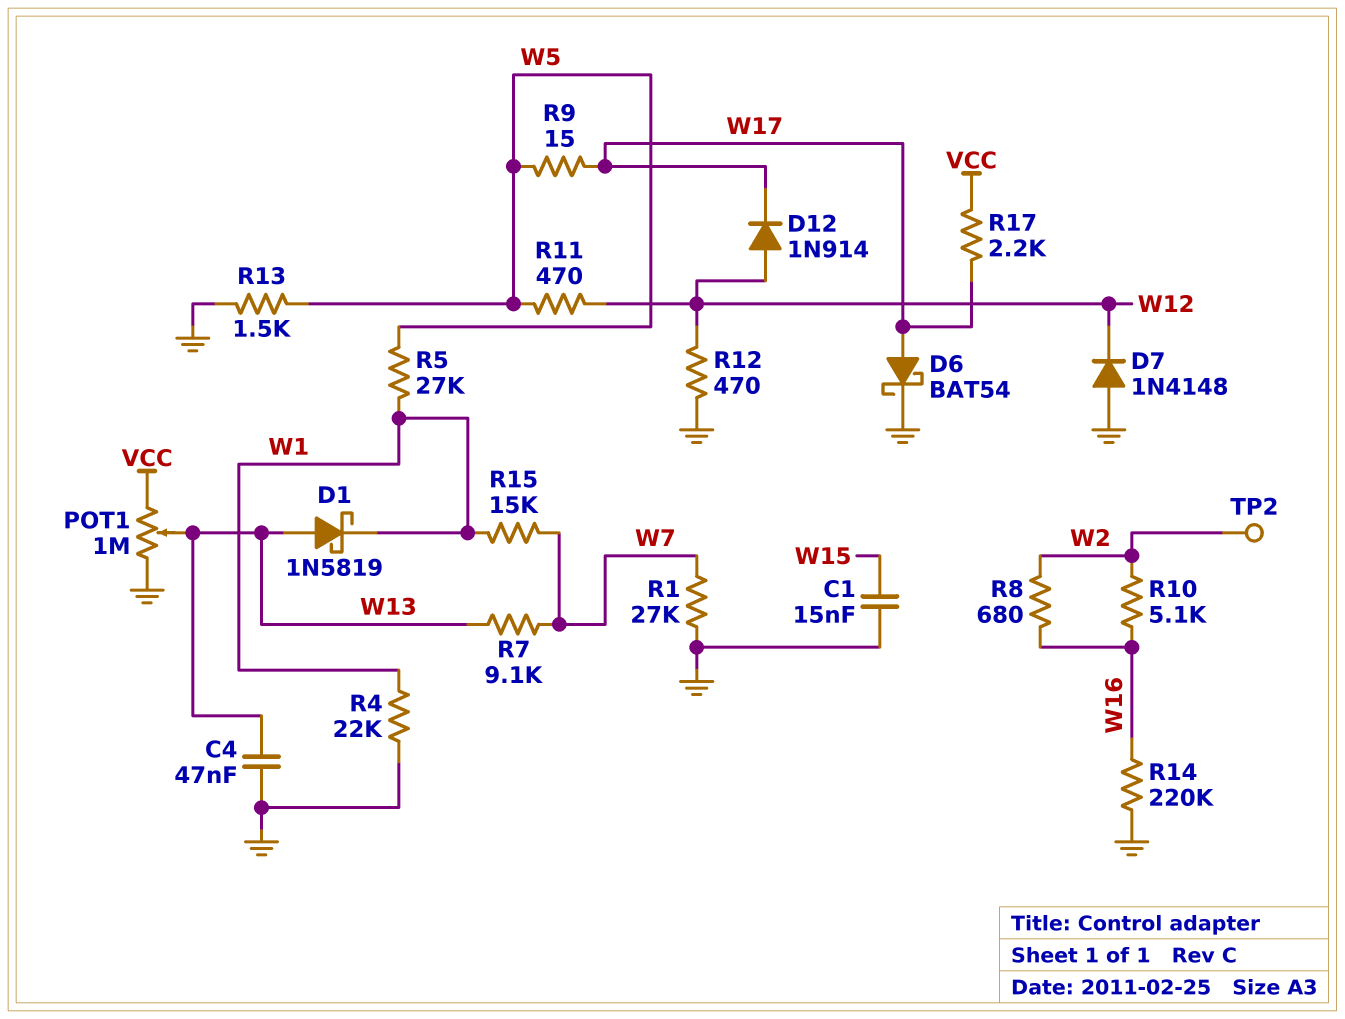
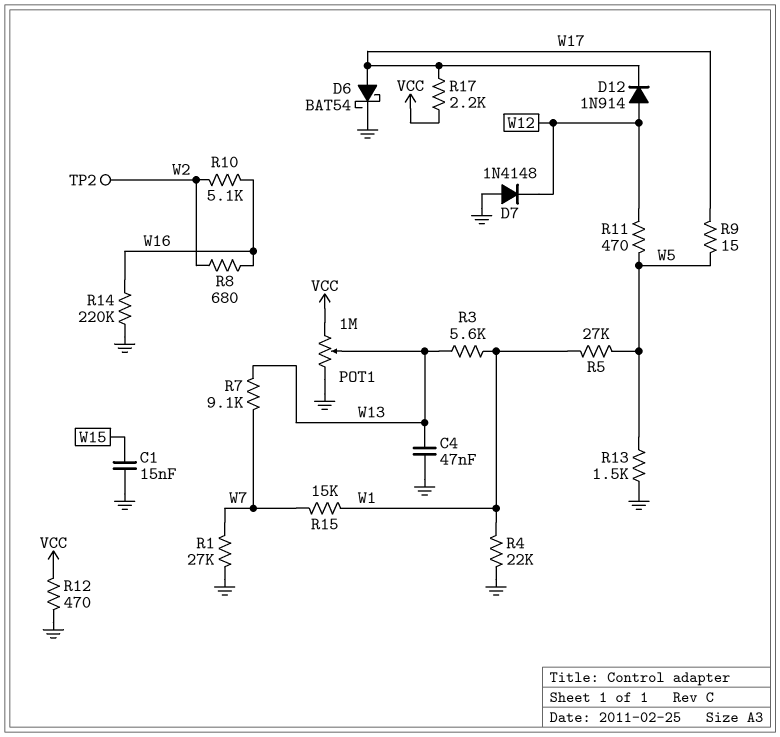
D1: schottky 1N5819 (A W13, K W1) -> none
R3: none -> 5.6k (W1, W13)
R12: 470 (GND, W12) -> 470 (GND, VCC)

